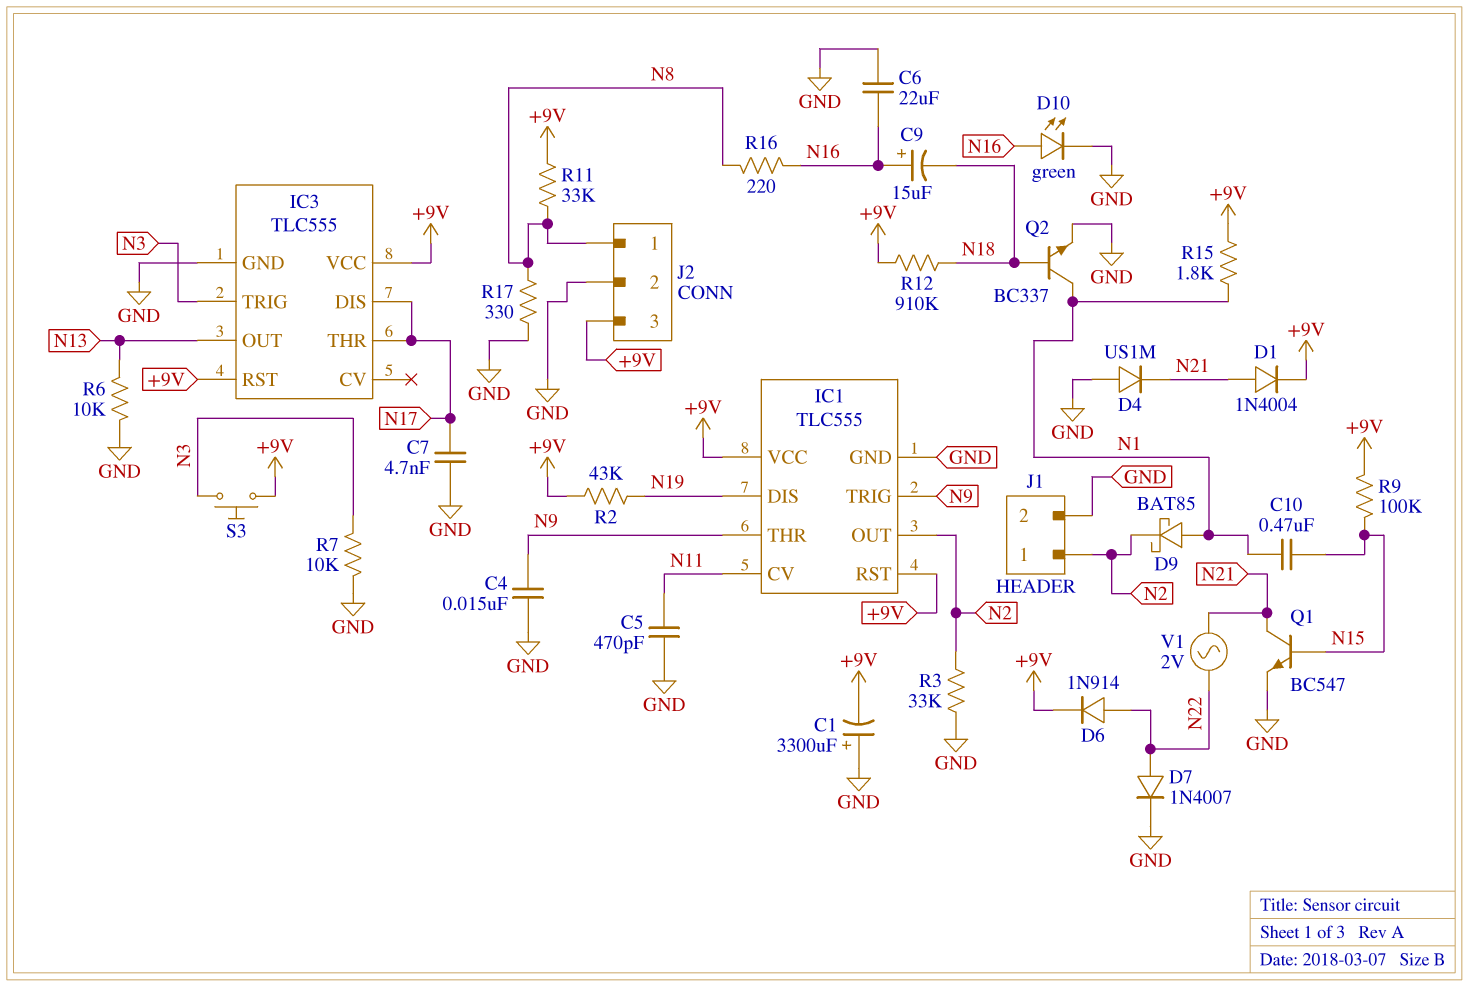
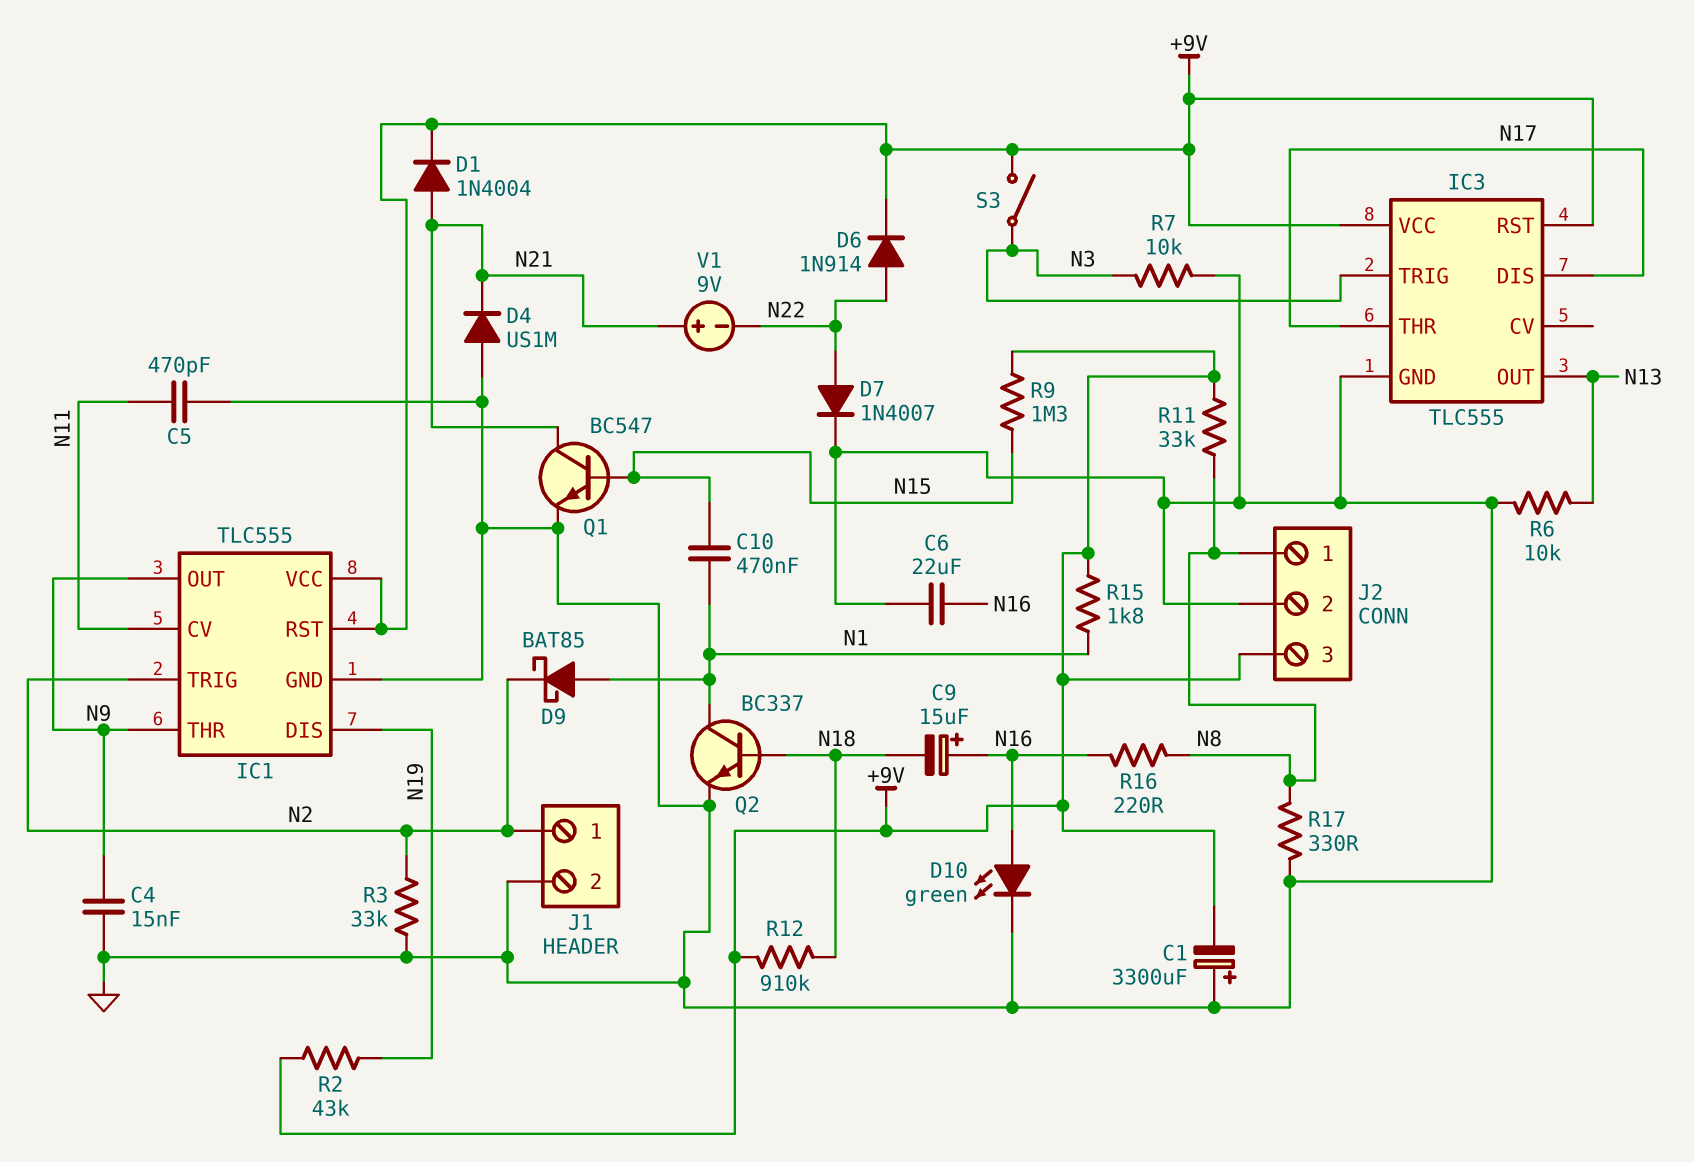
C7: 4.7nF (GND, N17) -> none
IC1 pin OUT: N2 -> N9
IC1 pin TRIG: N9 -> N2
R9: 100k (+9V, N15) -> 1.3M (+9V, N15)
S3: button (+9V, N3) -> switch (+9V, N3)
V1: AC 2V (N21, N22) -> 9V (plus N21, minus N22)

